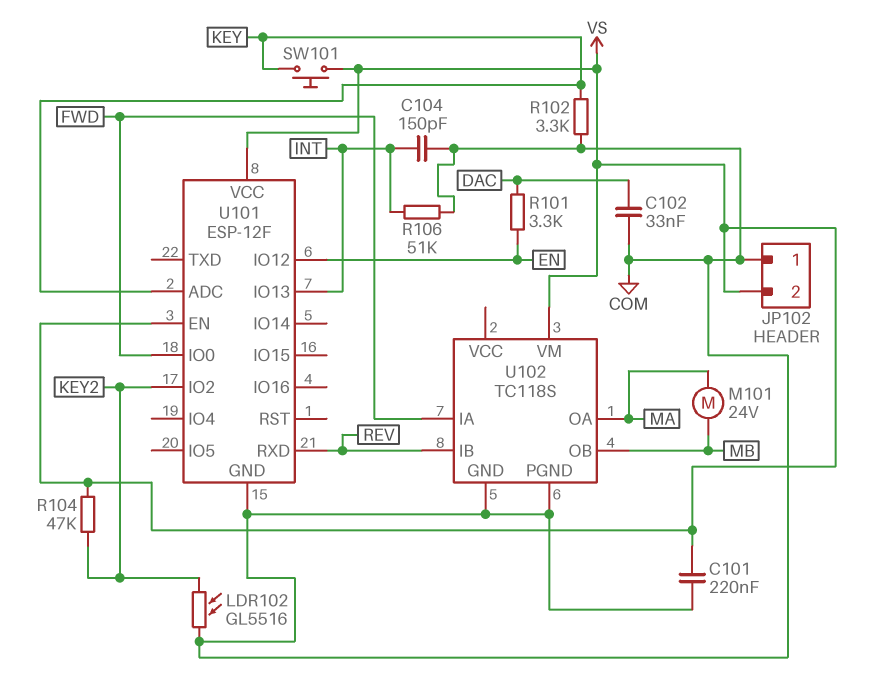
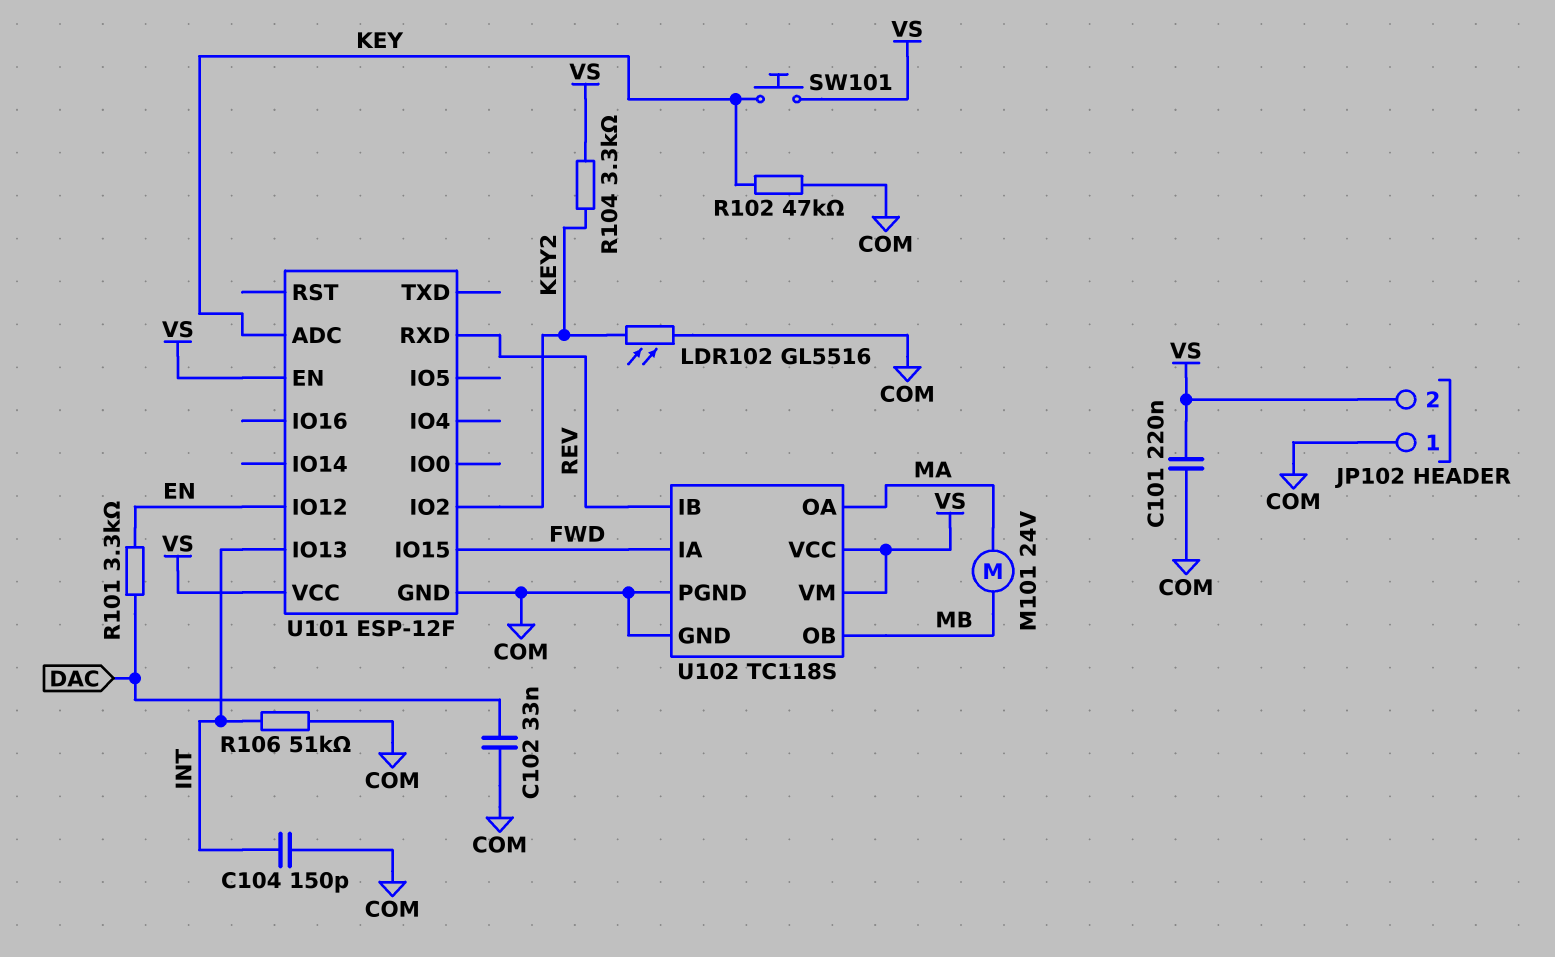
R102: 3.3k (COM, KEY) -> 47k (COM, KEY)
R104: 47k (KEY2, VS) -> 3.3k (KEY2, VS)
U101 pin IO0: FWD -> none
U101 pin IO15: none -> FWD
U102 pin VCC: none -> VS

